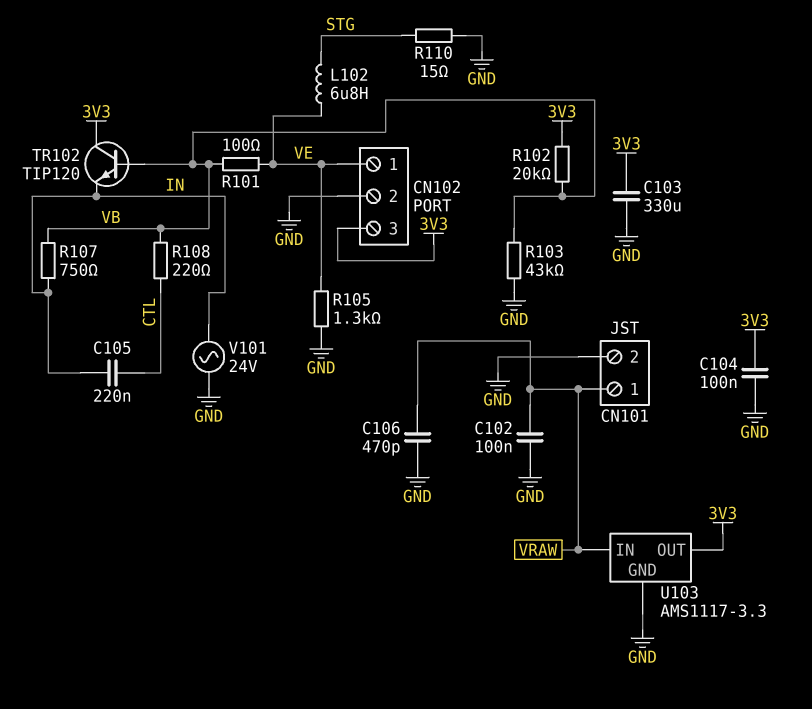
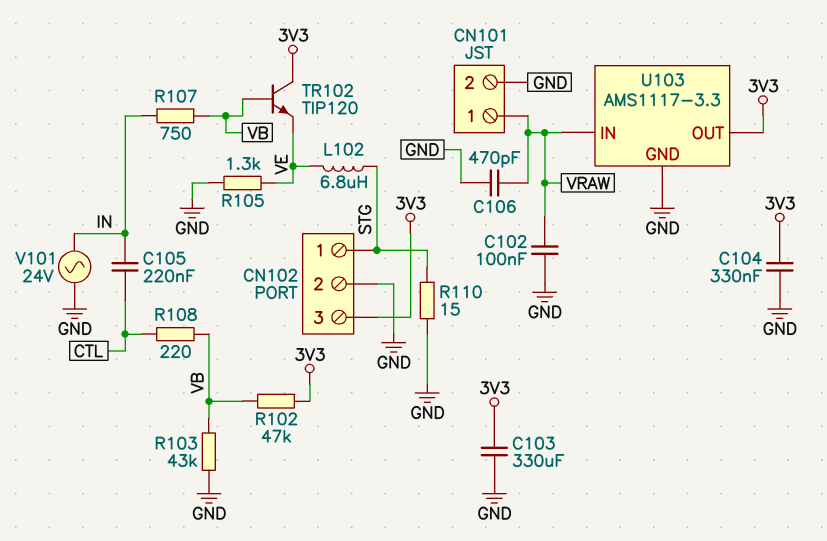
C104: 100nF (3V3, GND) -> 330nF (3V3, GND)
CN102 pin 1: VE -> STG
R101: 100 (VB, VE) -> none
R102: 20k (3V3, VB) -> 47k (3V3, VB)
TR102: NPN TIP120 (B VB, C 3V3, E IN) -> NPN TIP120 (B VB, C 3V3, E VE)

